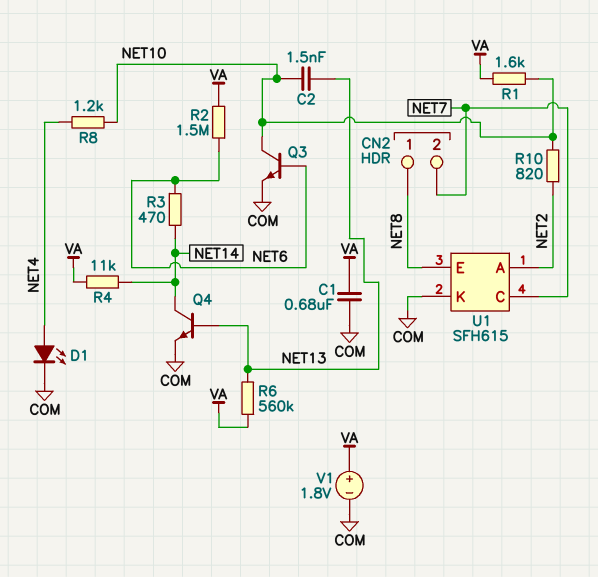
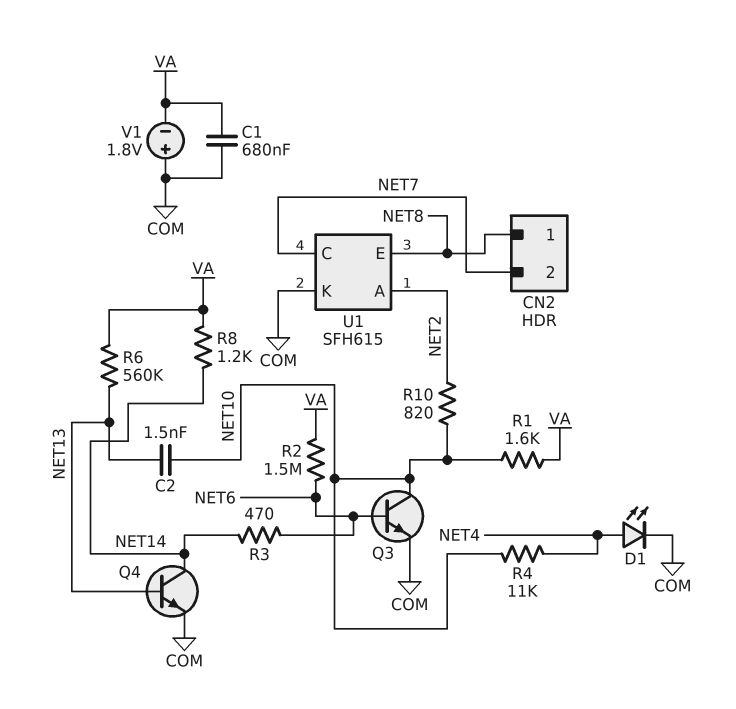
R4: 11k (NET14, VA) -> 11k (NET4, NET10)
R8: 1.2k (NET4, NET10) -> 1.2k (NET14, VA)
V1: 1.8V (plus VA, minus COM) -> 1.8V (plus COM, minus VA)

